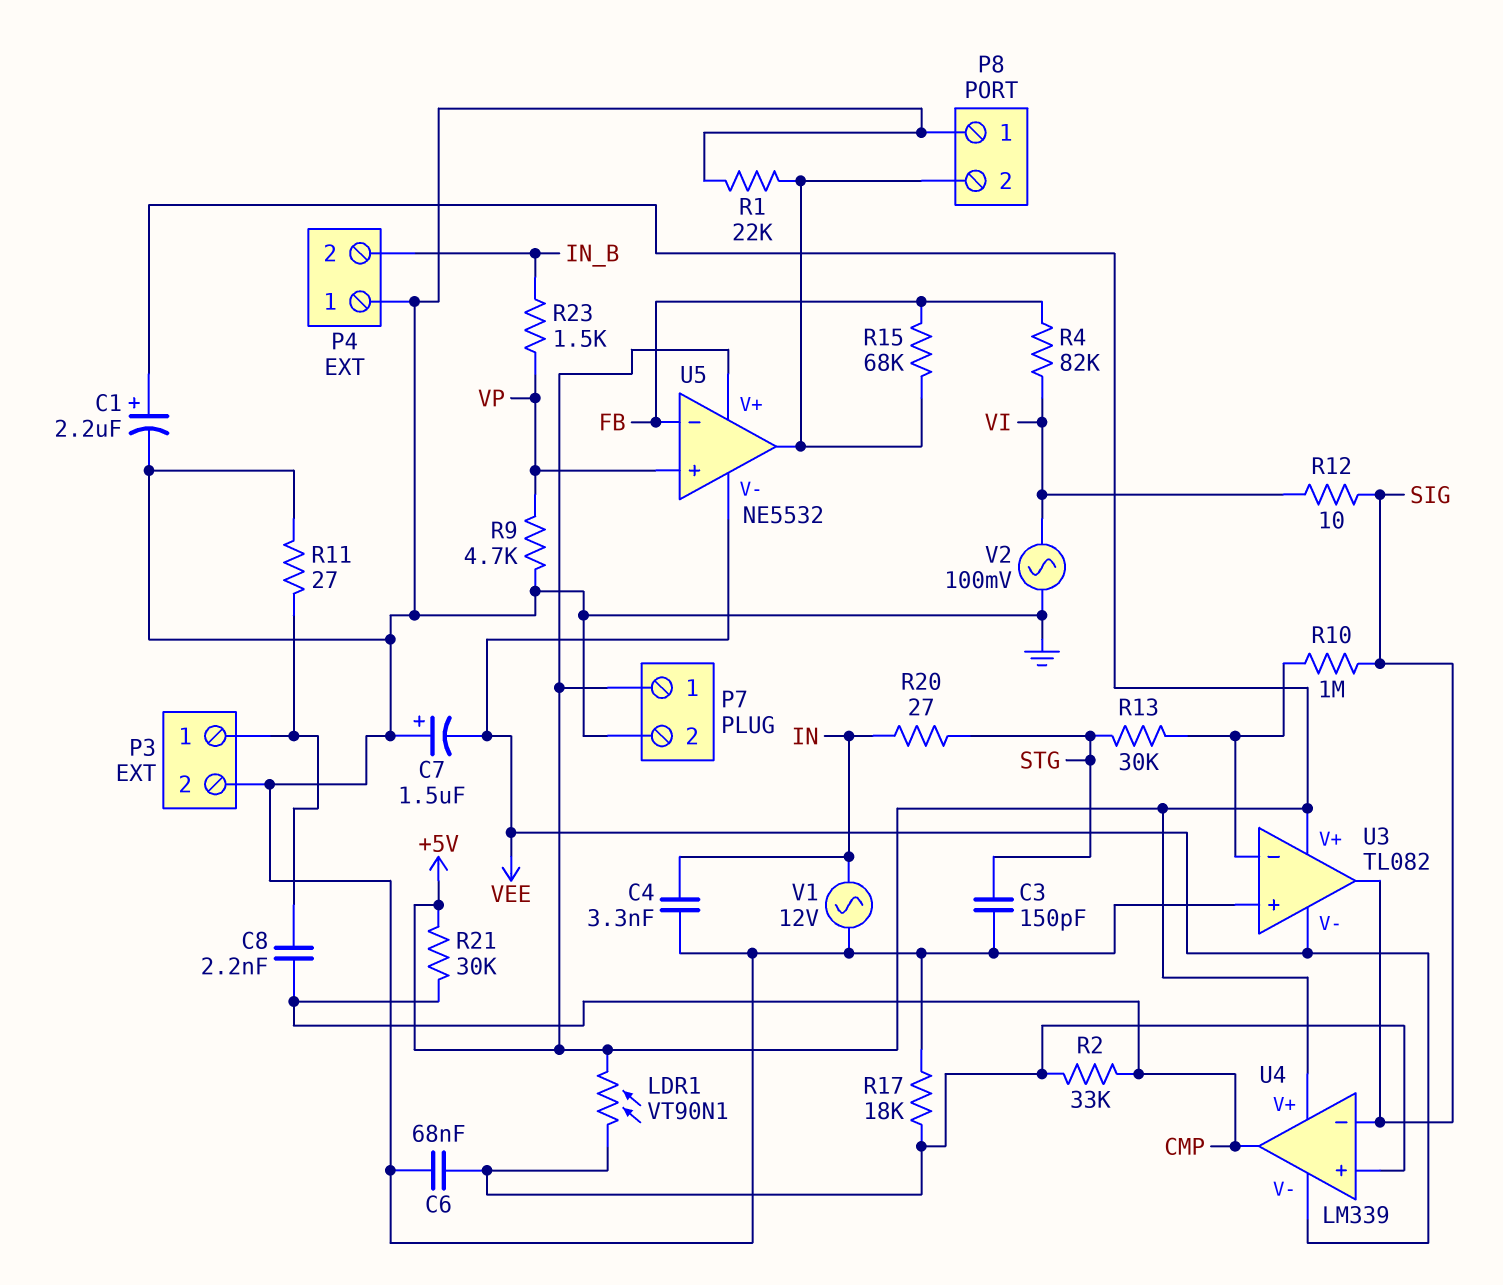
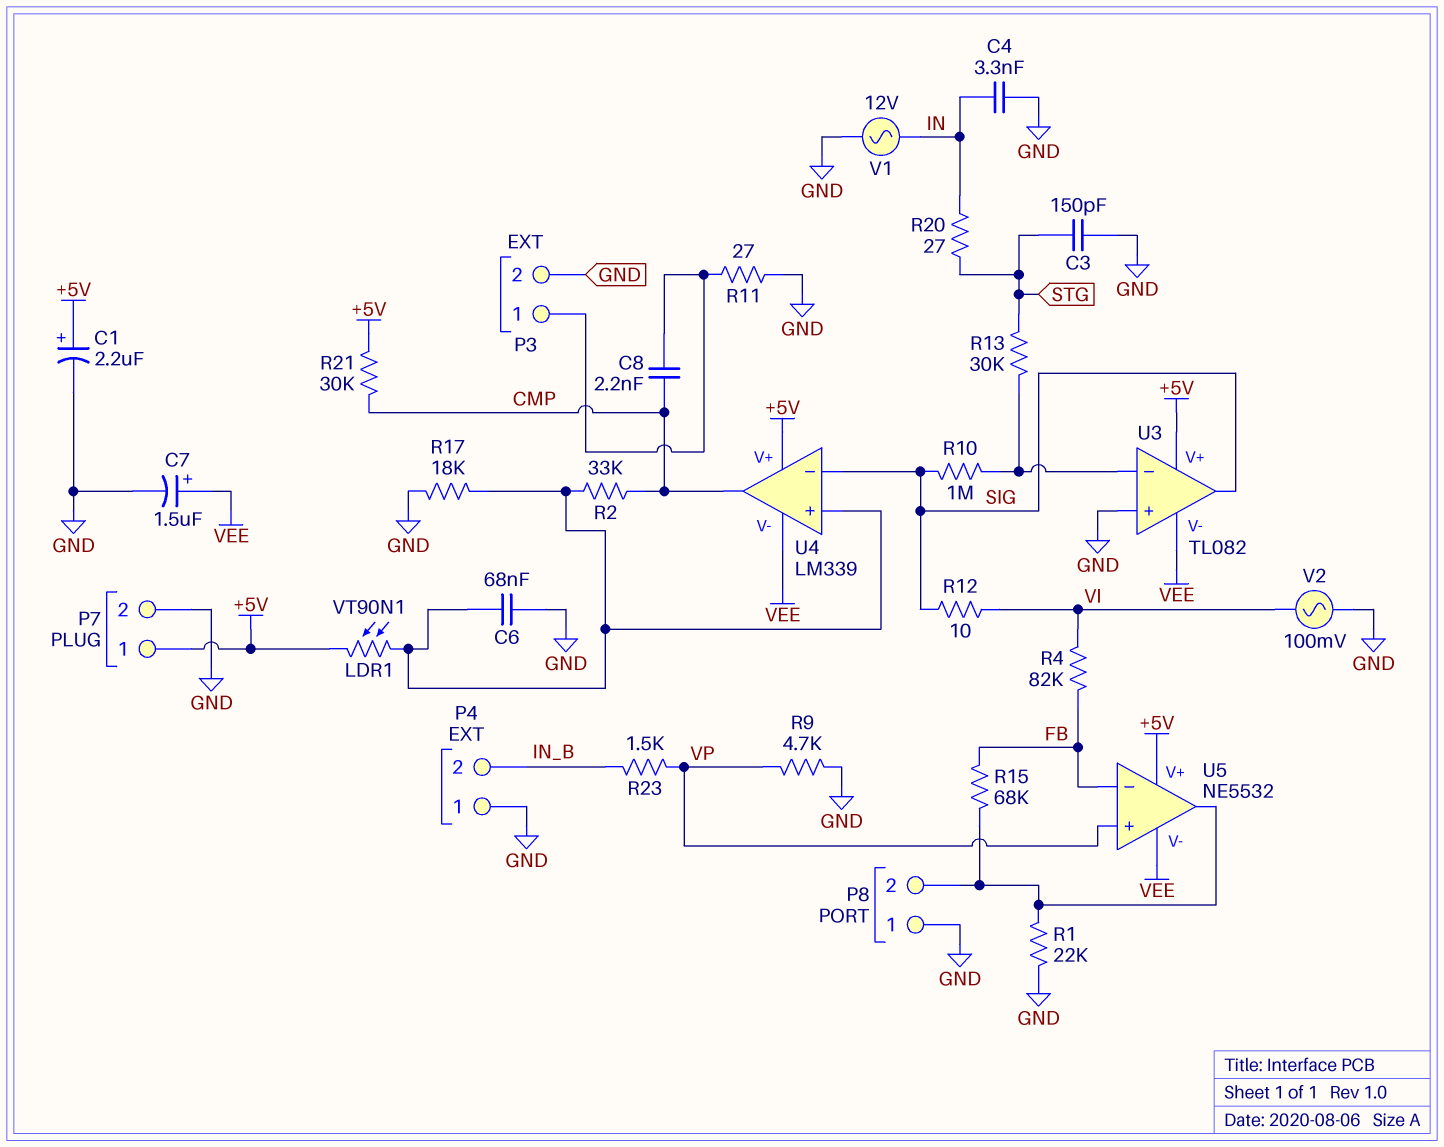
C7: 1.5uF (plus GND, minus VEE) -> 1.5uF (plus VEE, minus GND)

